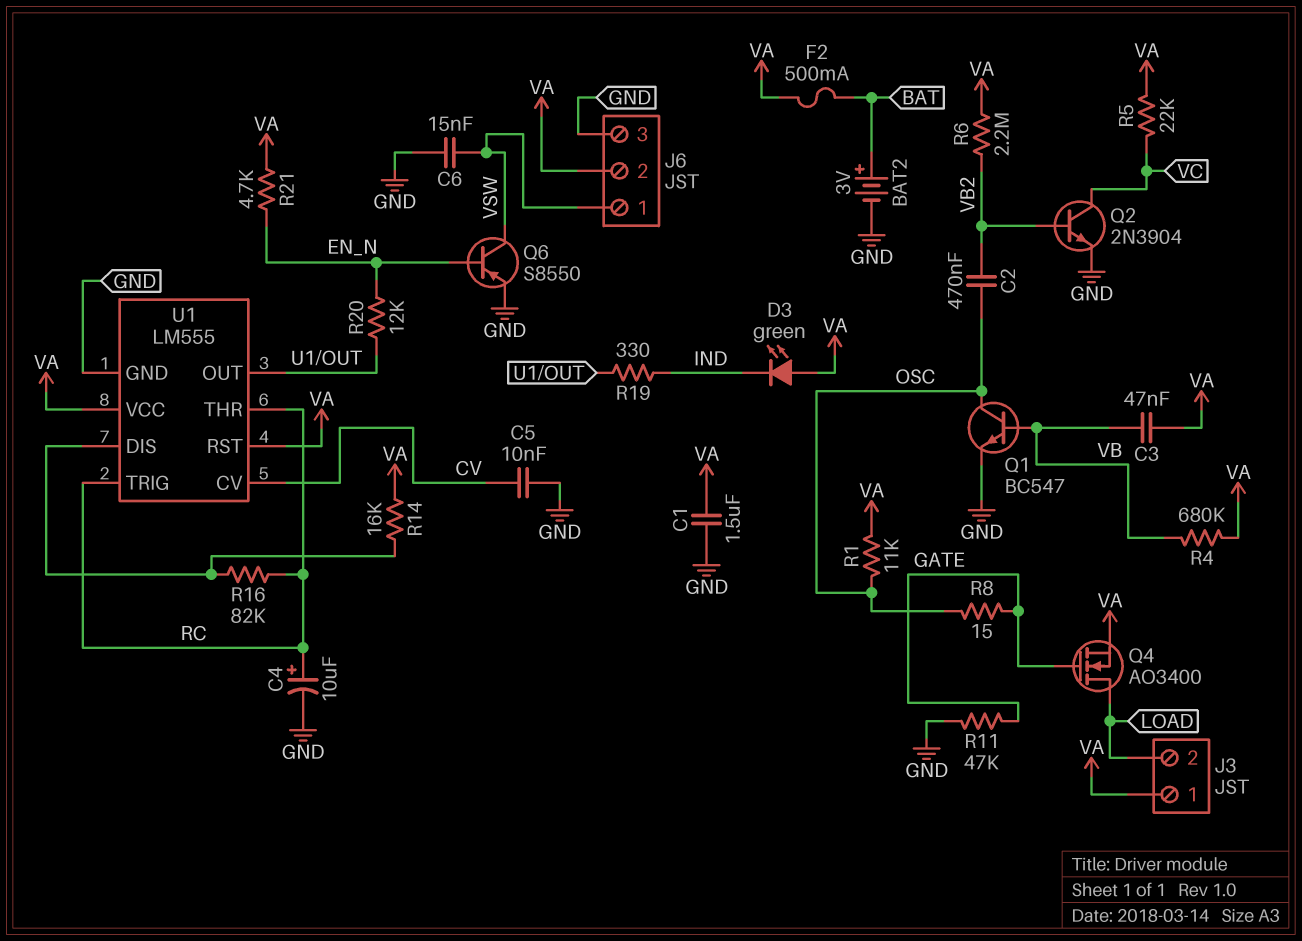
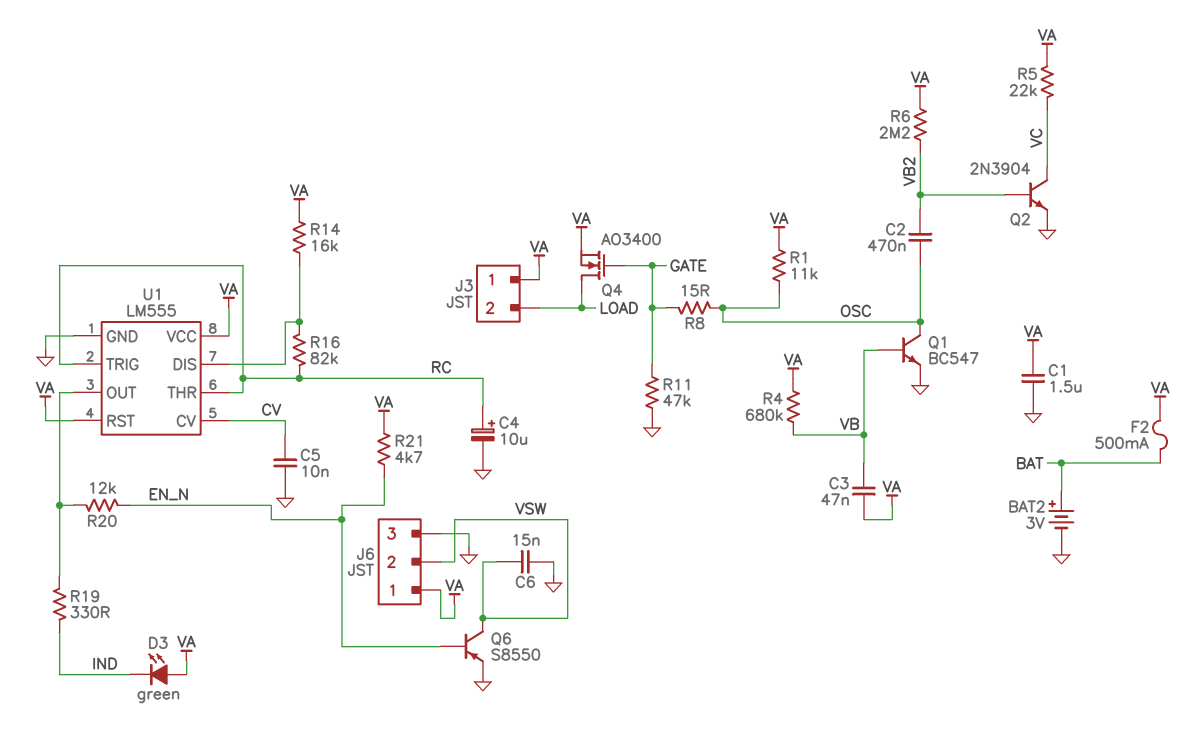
J6 pin 1: VSW -> VA
J6 pin 2: VA -> VSW

